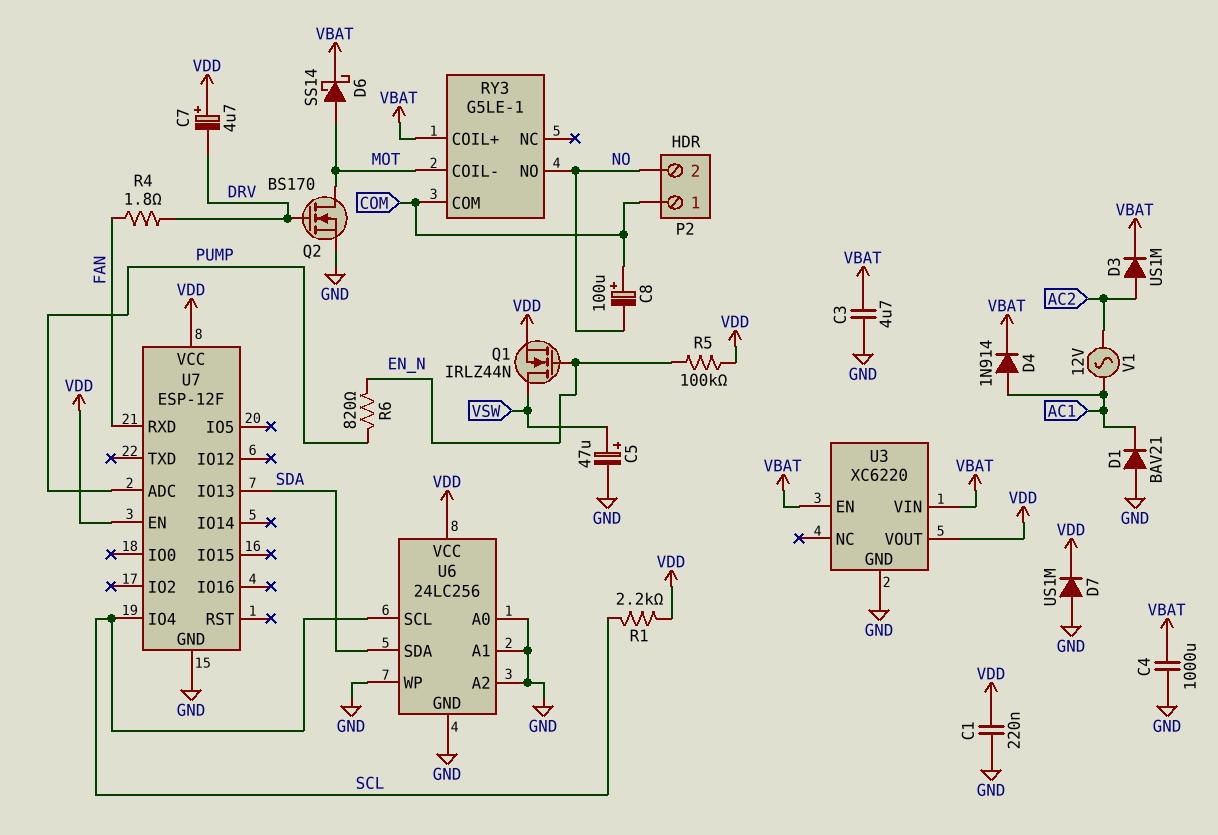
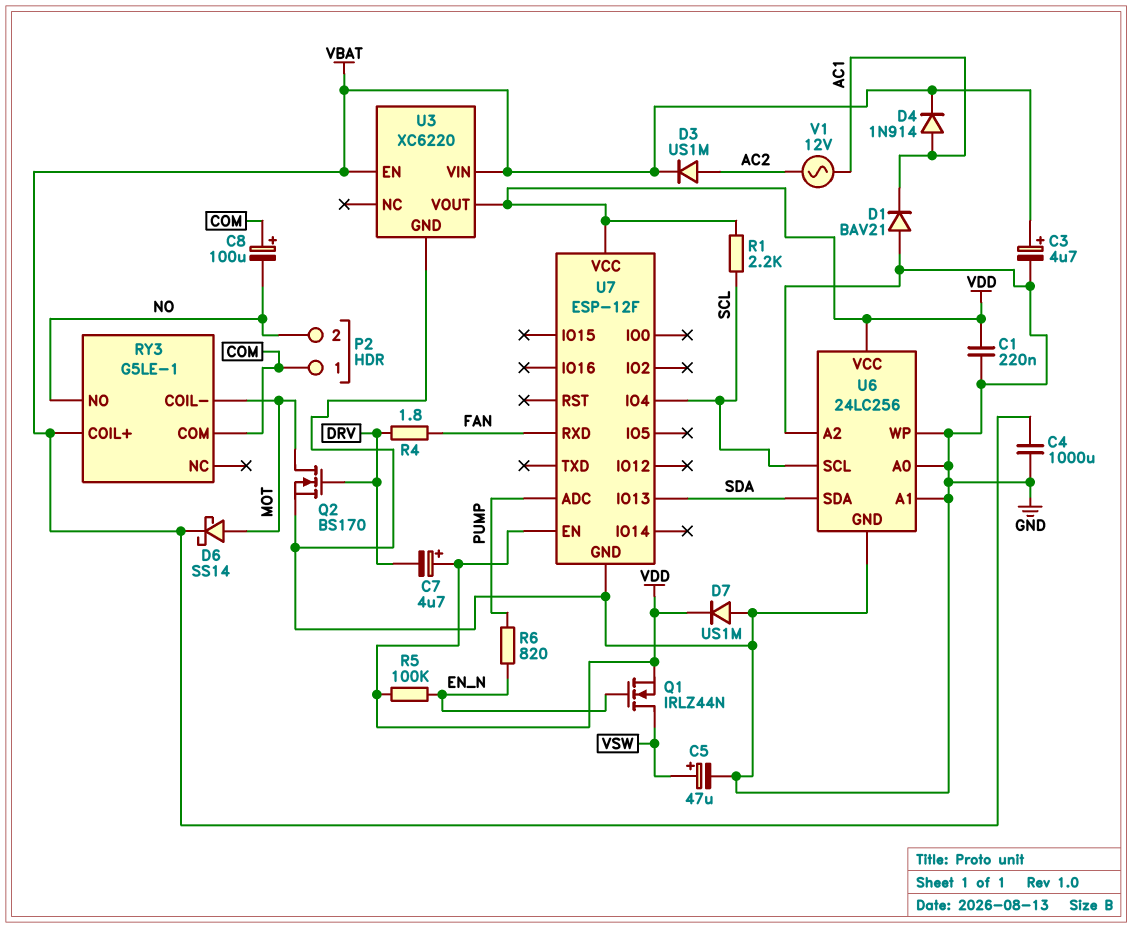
C3: 4.7uF (GND, VBAT) -> 4.7uF (plus VBAT, minus GND)

